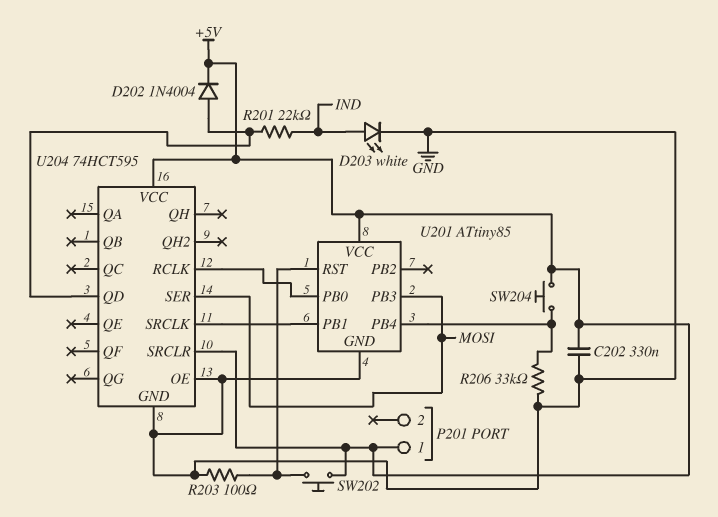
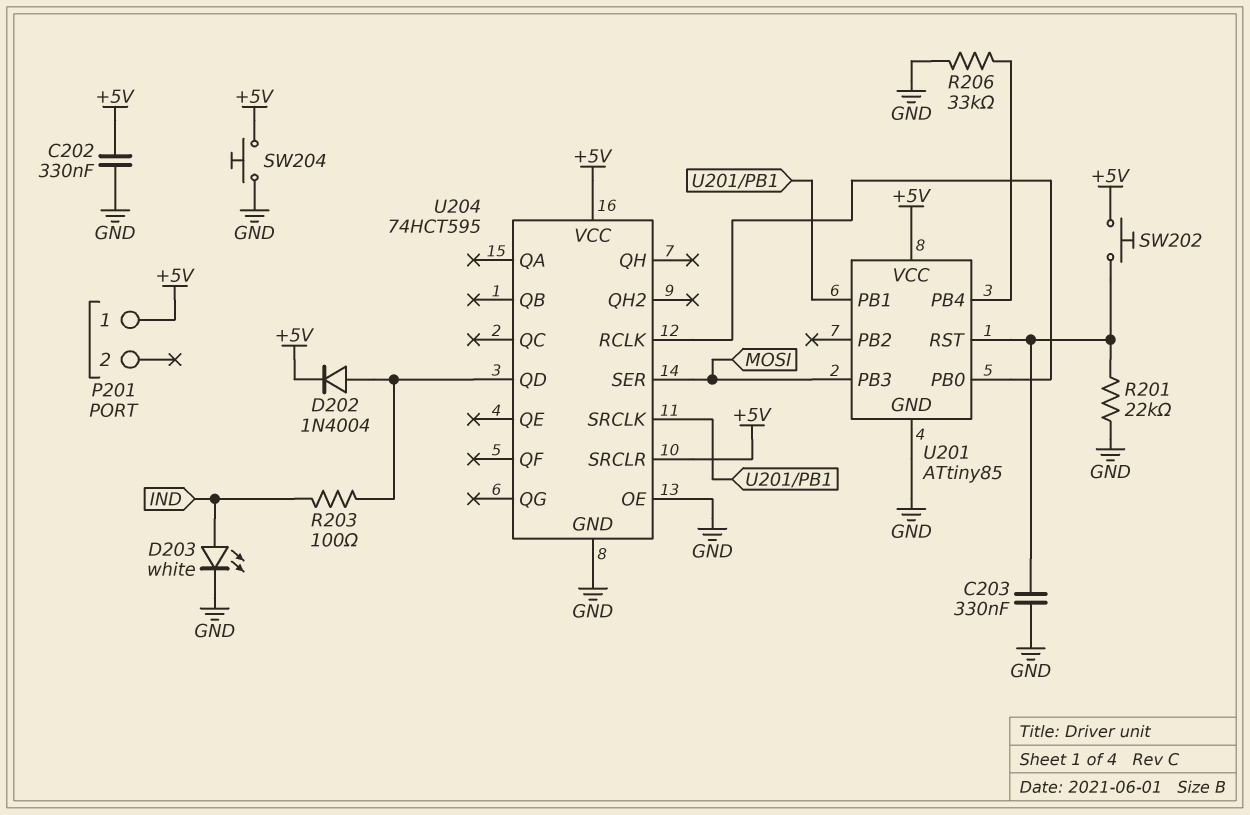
C203: none -> 330nF (GND, U201/RST)
R201: 22k (IND, U204/QD) -> 22k (GND, U201/RST)
R203: 100 (GND, U201/RST) -> 100 (IND, U204/QD)
SW204: button (+5V, U201/PB4) -> button (+5V, GND)

